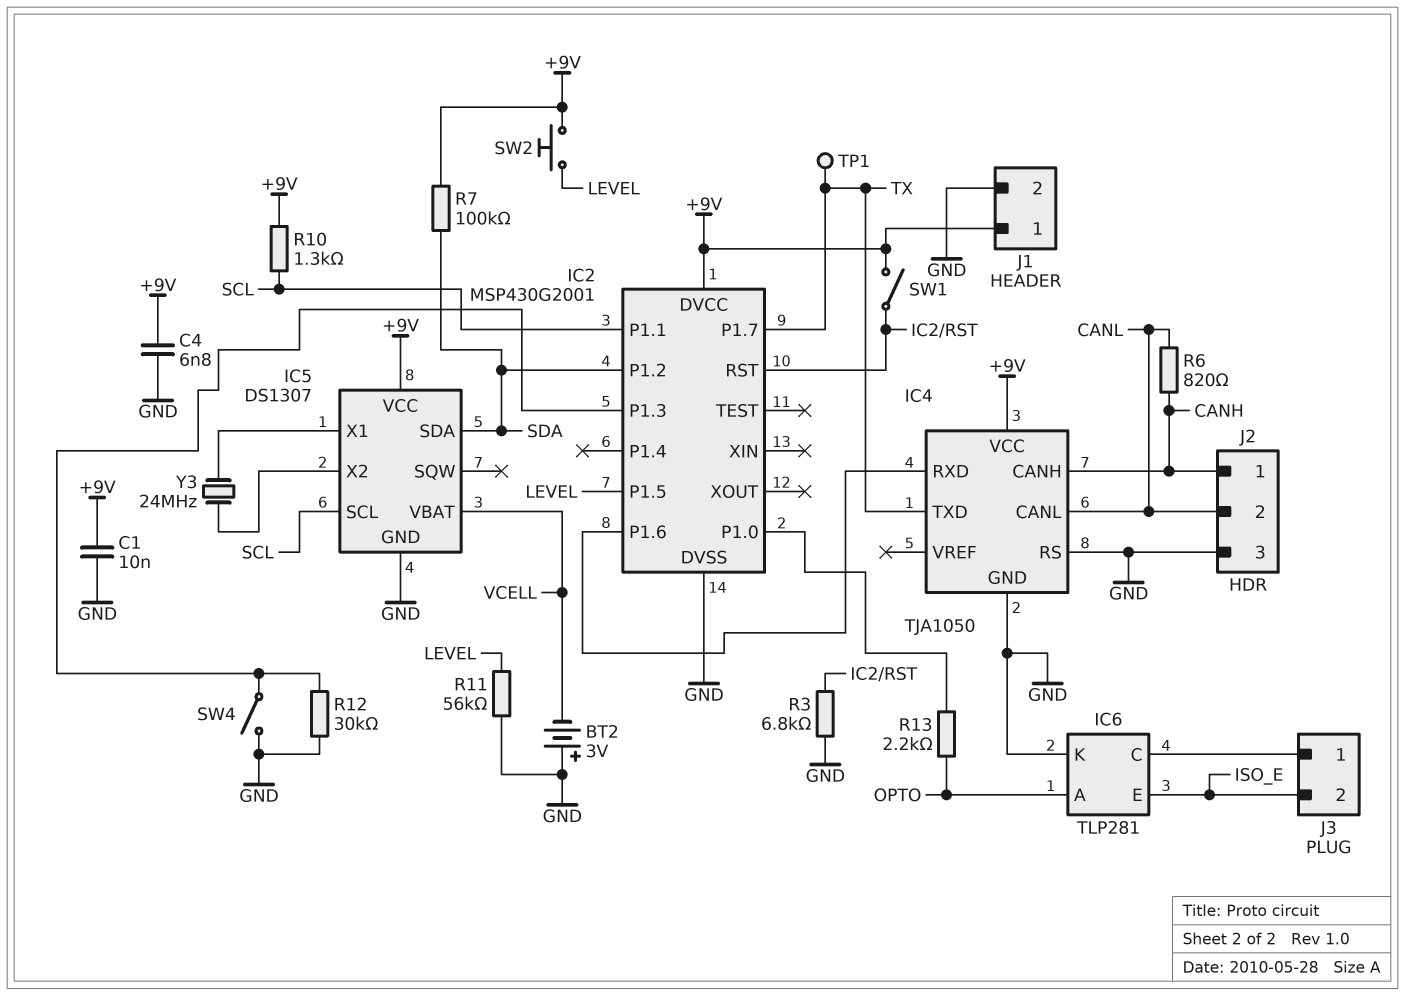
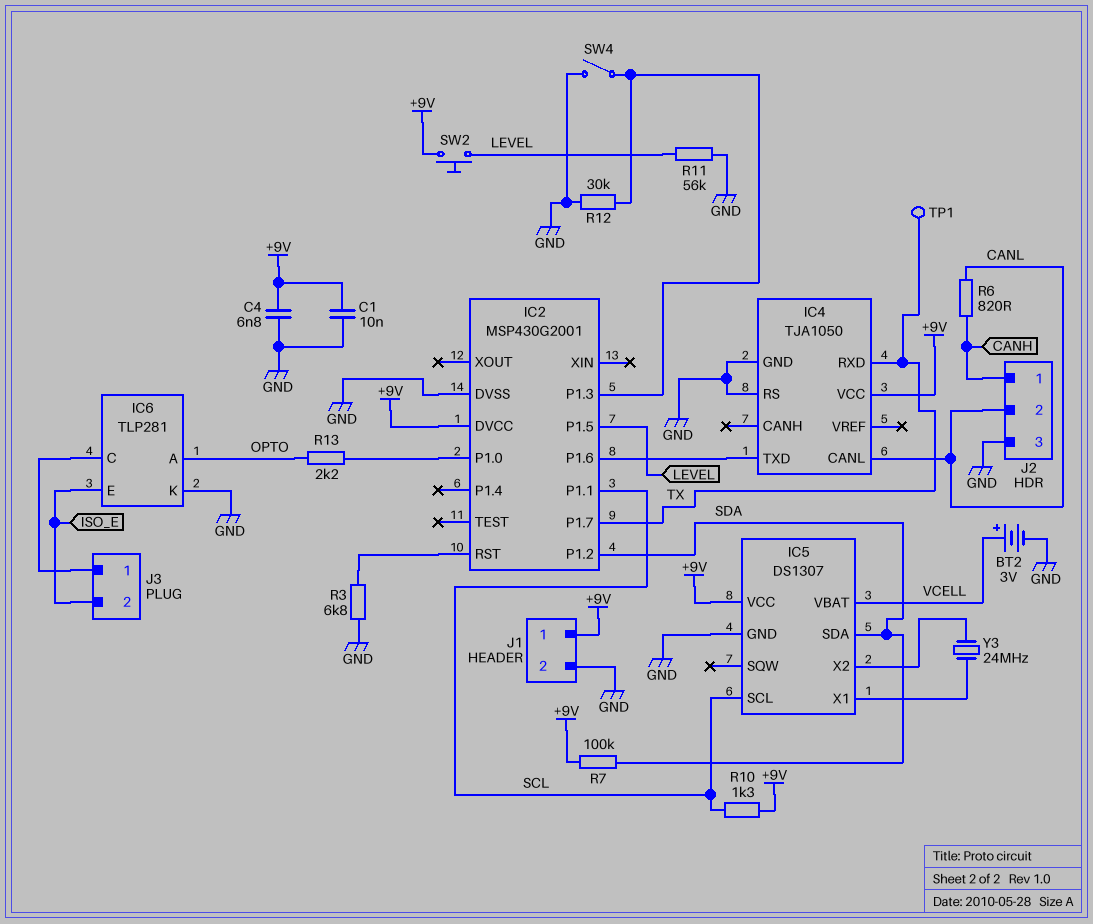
BT2: 3V (plus GND, minus VCELL) -> 3V (plus VCELL, minus GND)
IC4 pin CANH: CANH -> none
IC4 pin RXD: IC2/P1.6 -> TX
IC4 pin TXD: TX -> IC2/P1.6
SW1: switch (+9V, IC2/RST) -> none

